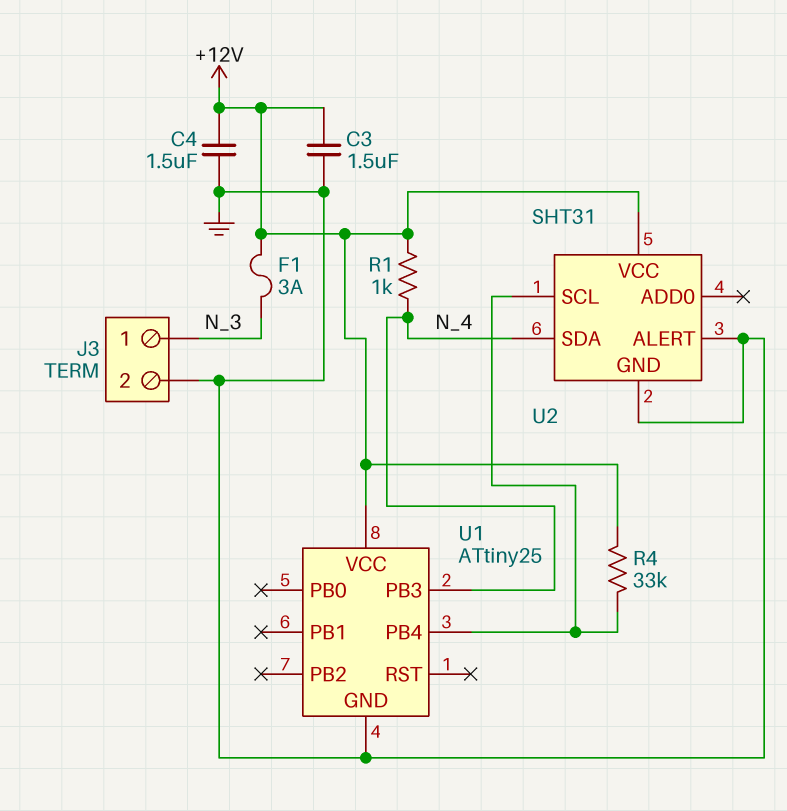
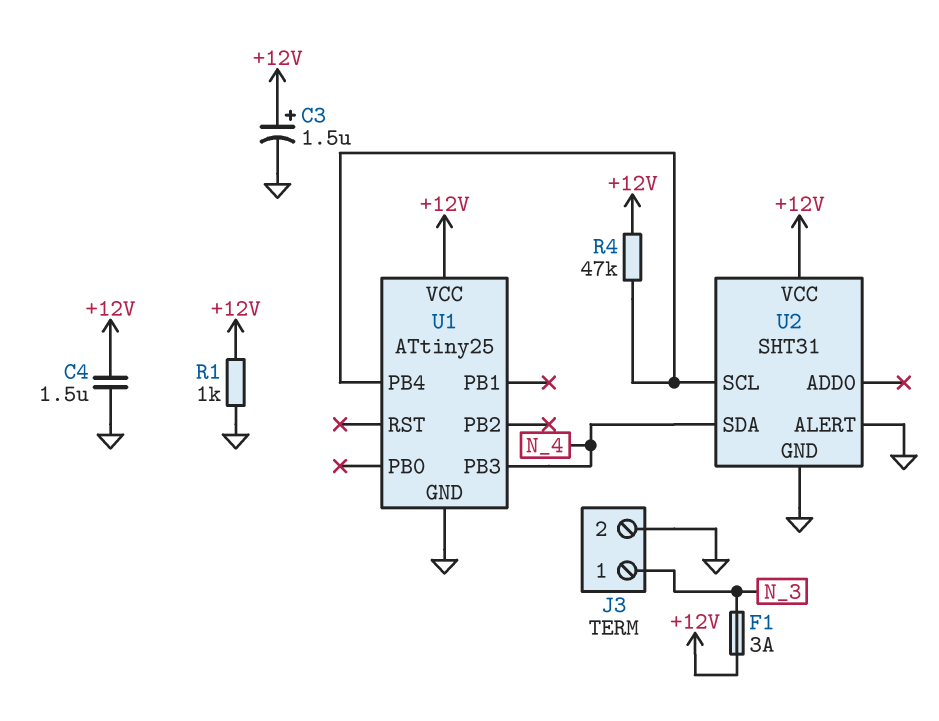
C3: 1.5uF (+12V, GND) -> 1.5uF (plus +12V, minus GND)
R1: 1k (+12V, N_4) -> 1k (+12V, GND)
R4: 33k (+12V, U1/PB4) -> 47k (+12V, U1/PB4)

